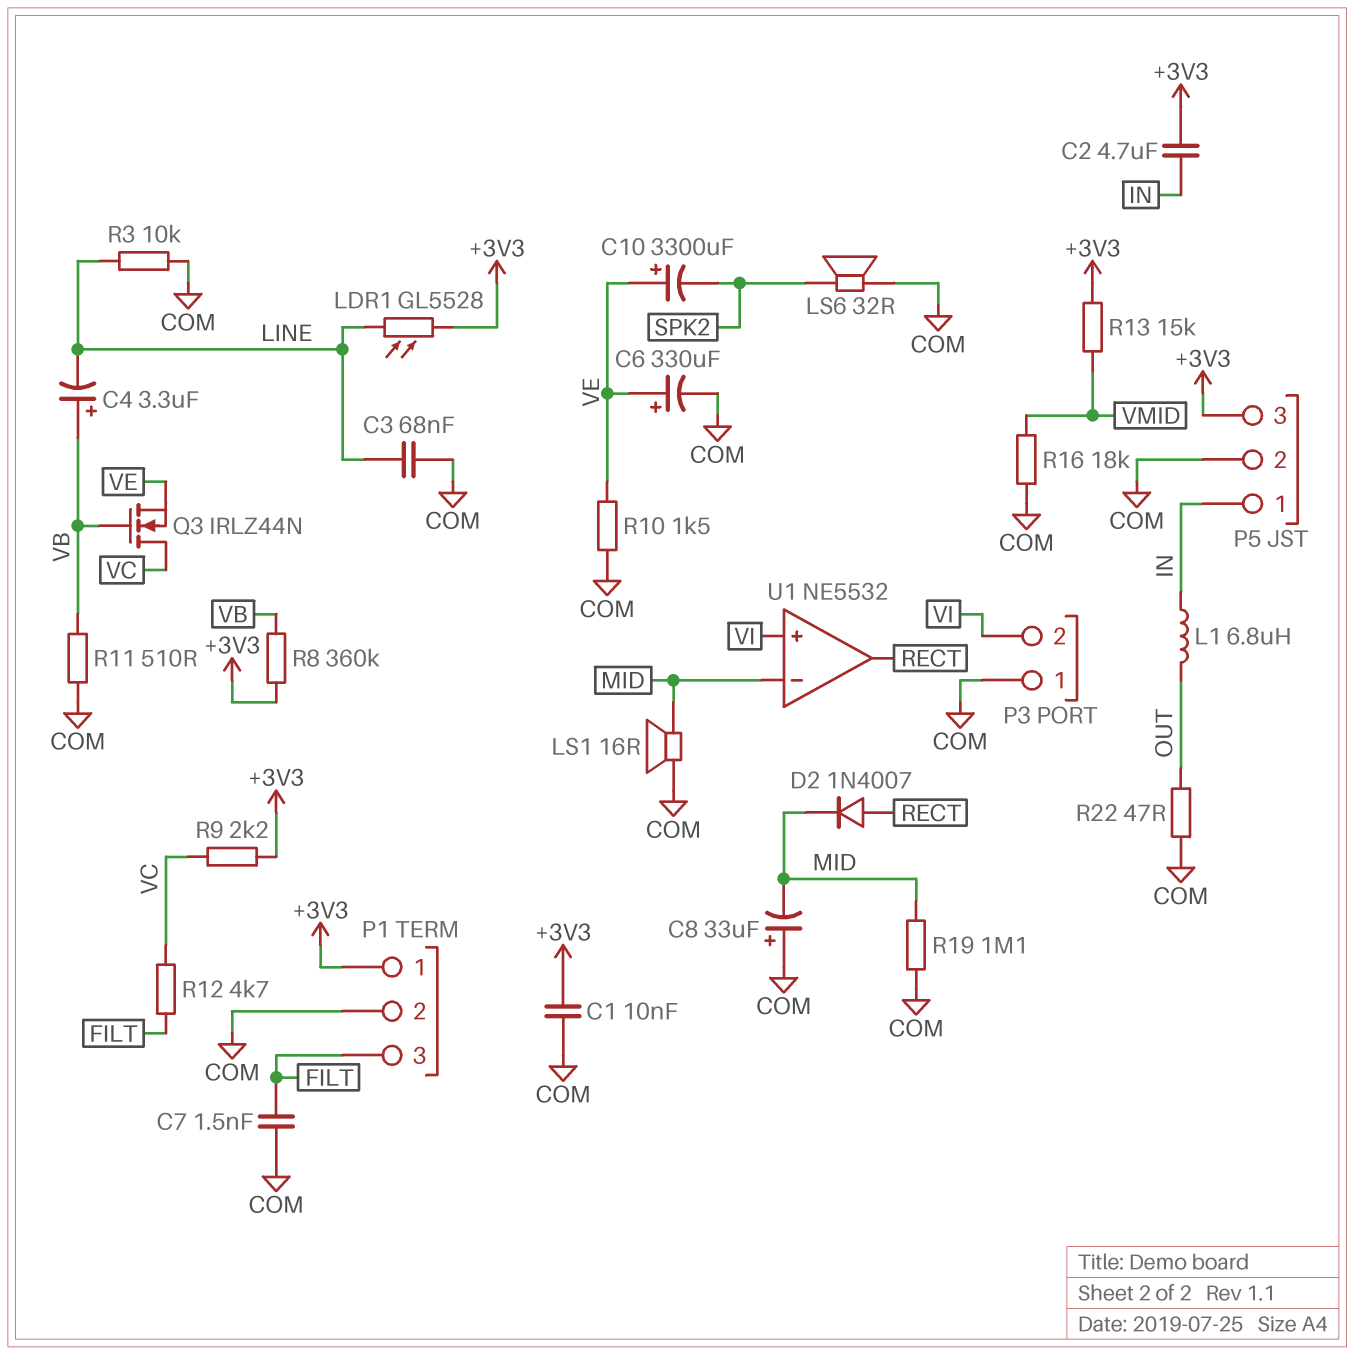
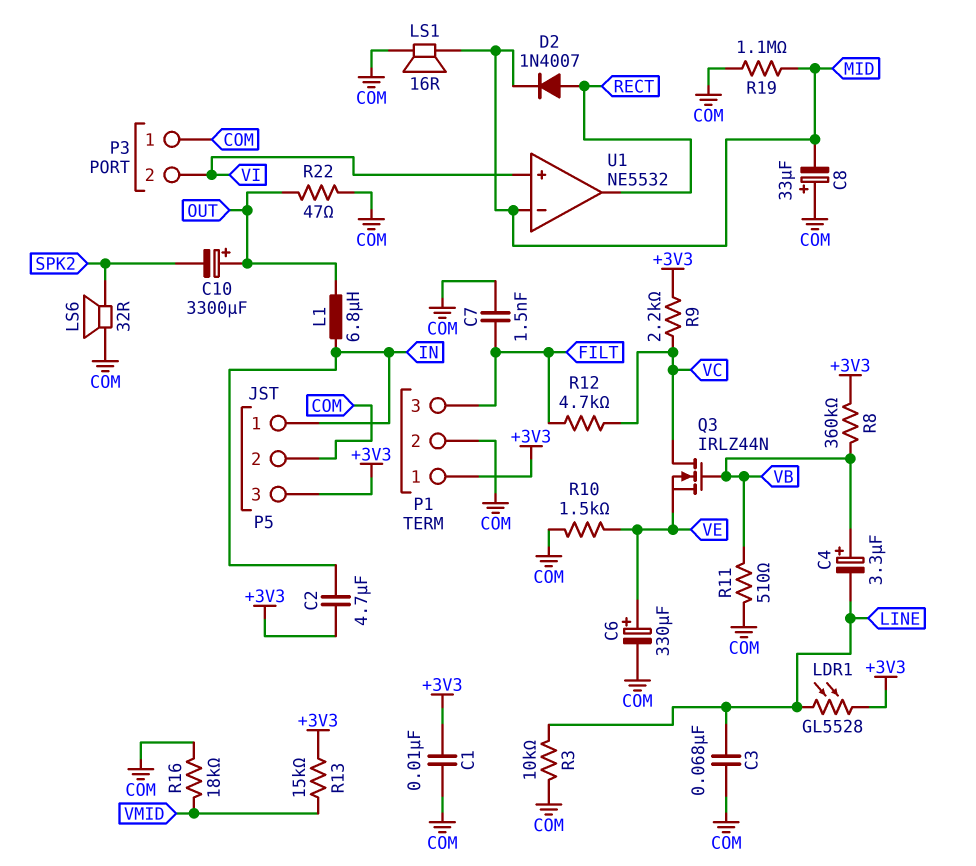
C10: 3300uF (plus VE, minus SPK2) -> 3300uF (plus OUT, minus SPK2)

